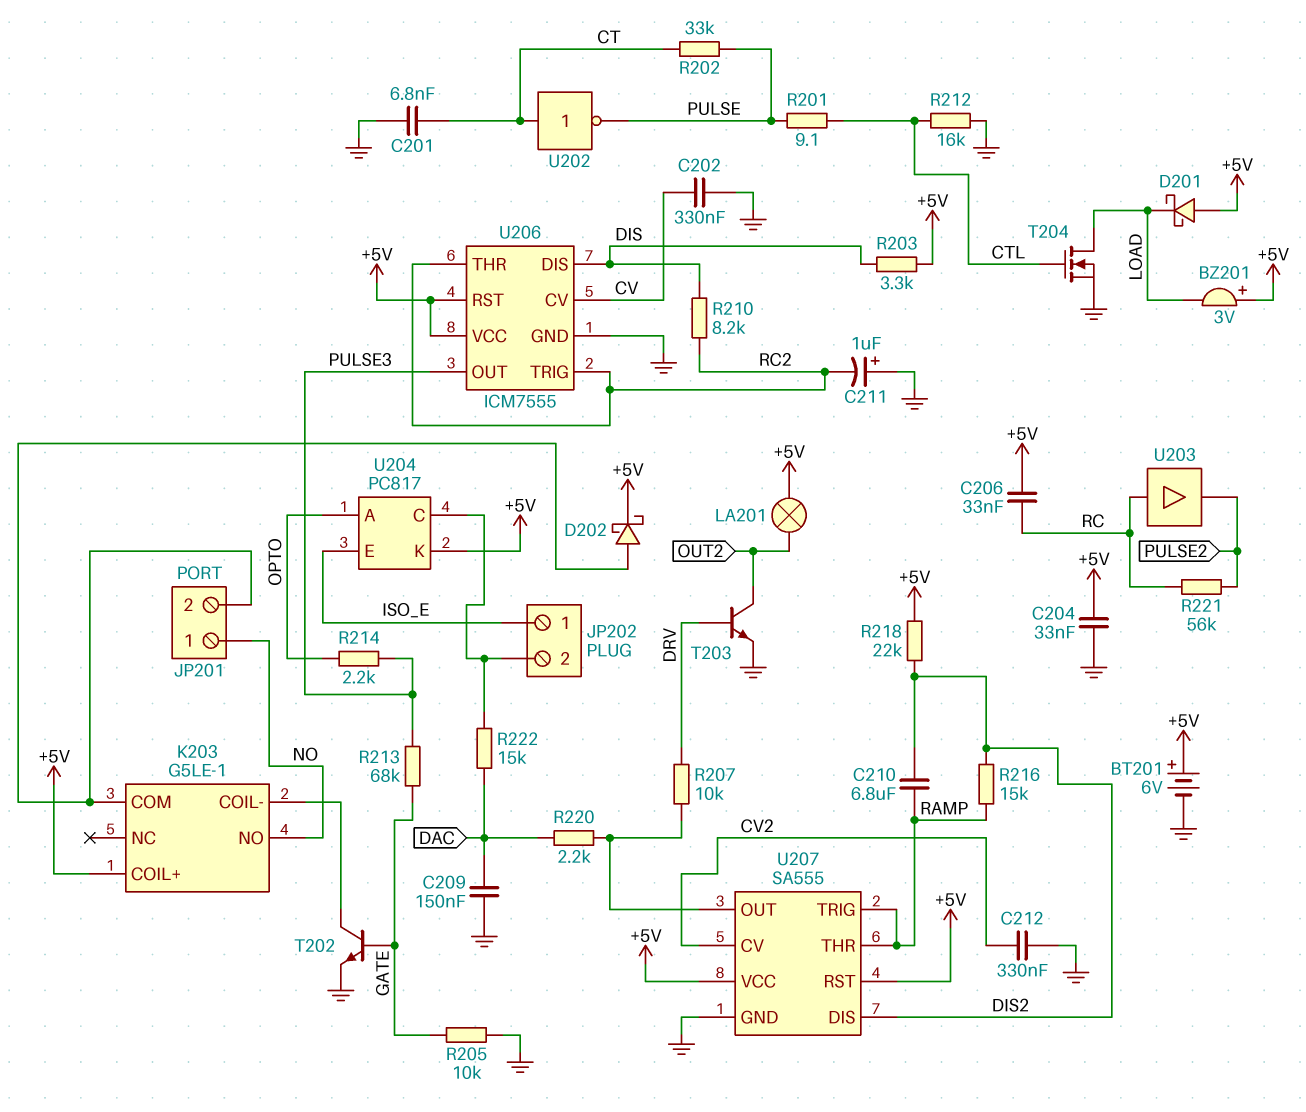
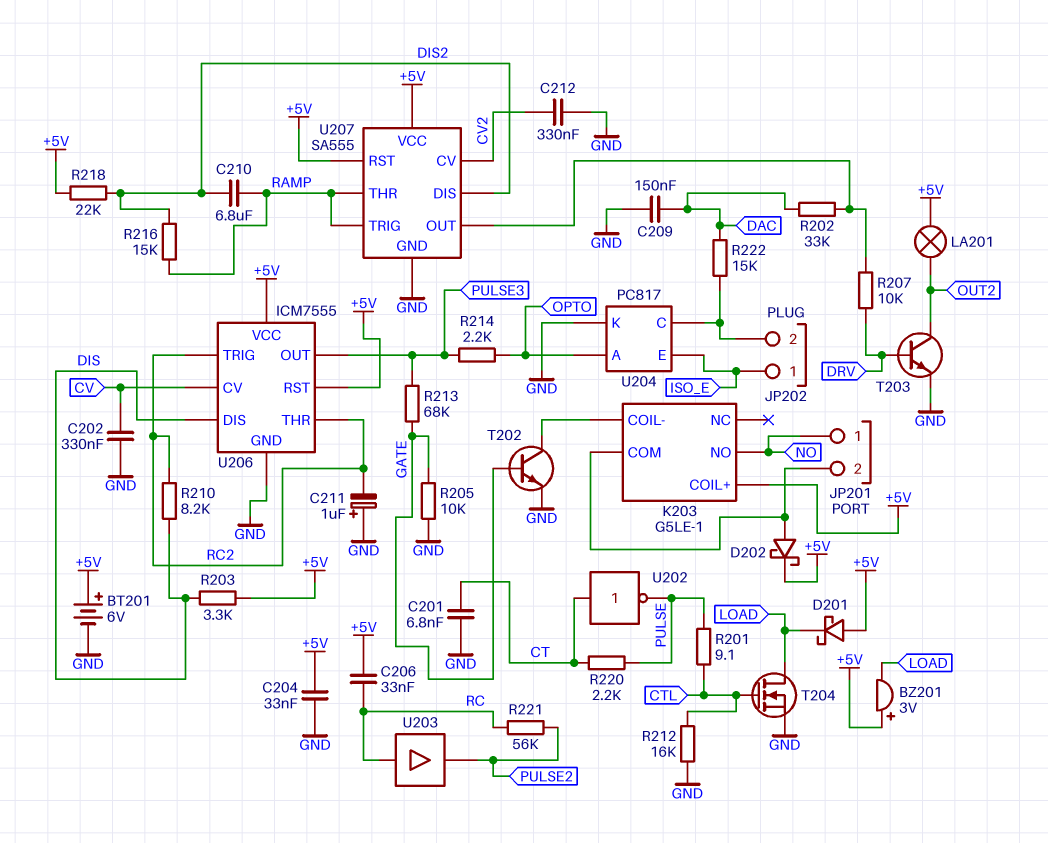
R202: 33k (CT, PULSE) -> 33k (DAC, U207/OUT)
R220: 2.2k (DAC, U207/OUT) -> 2.2k (CT, PULSE)
U204 pin K: +5V -> GND

